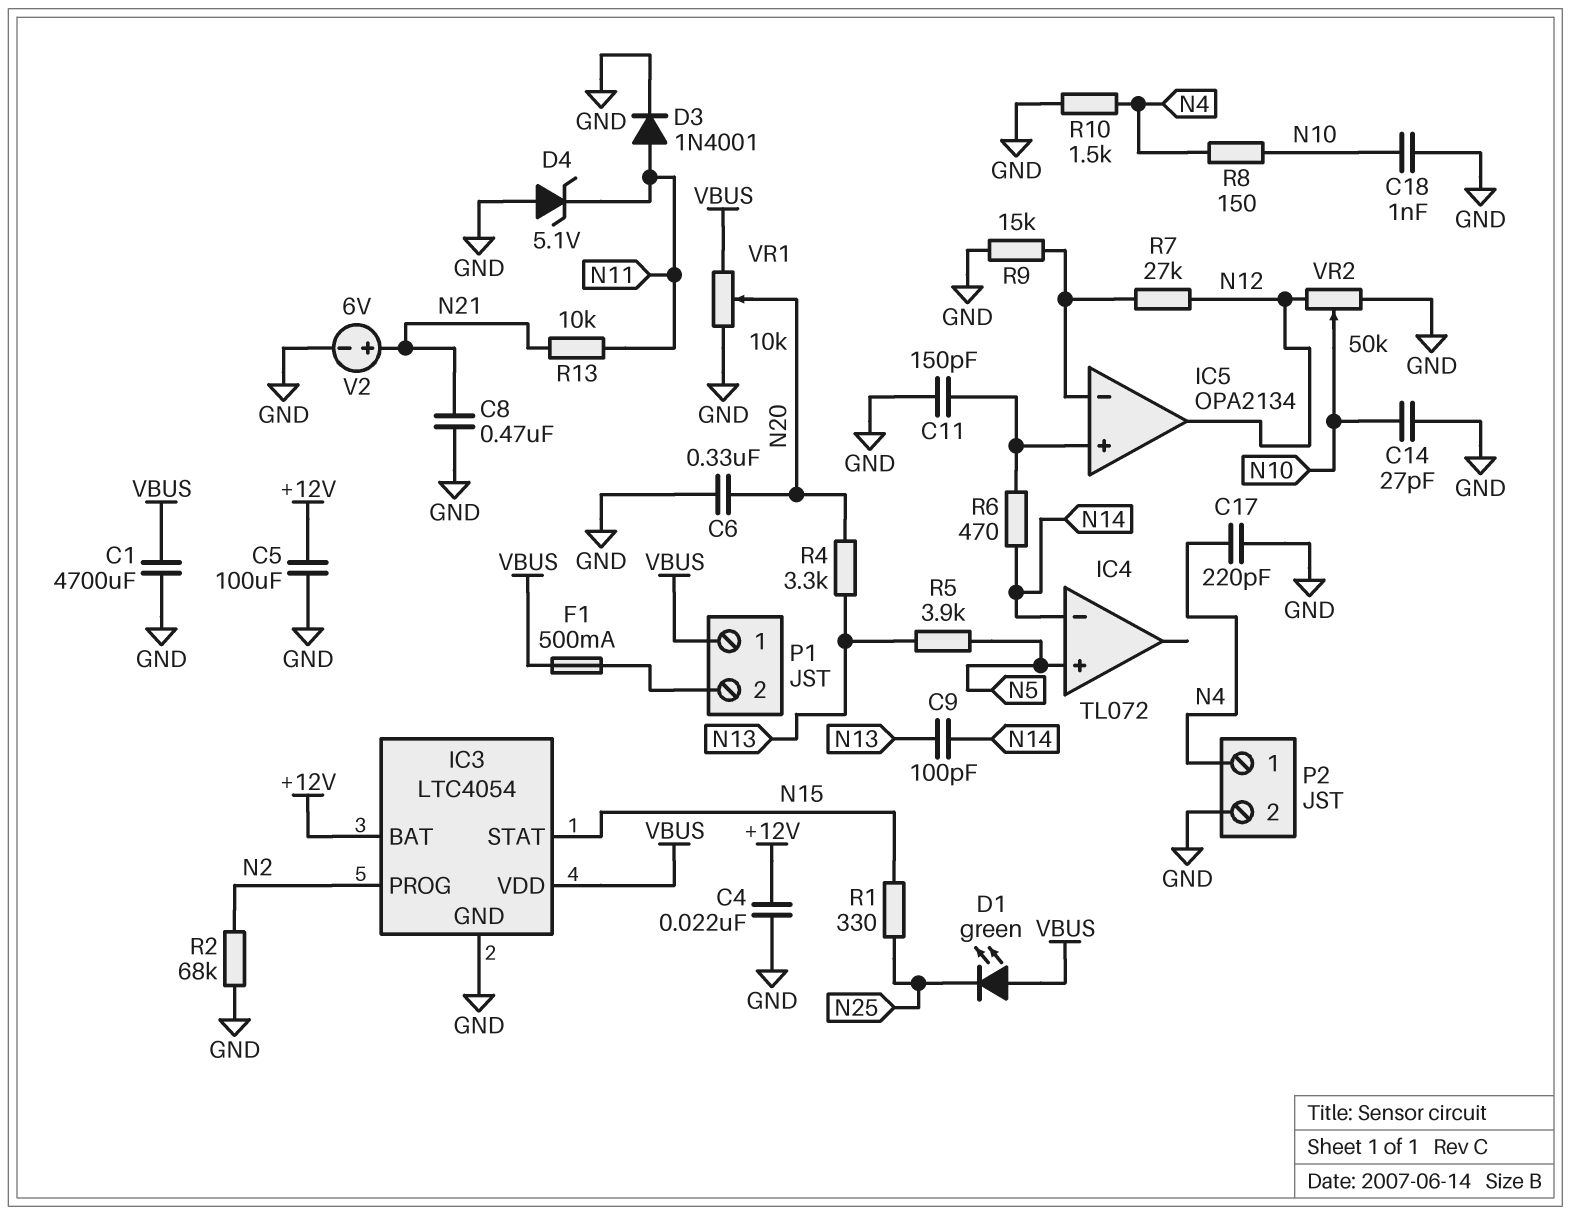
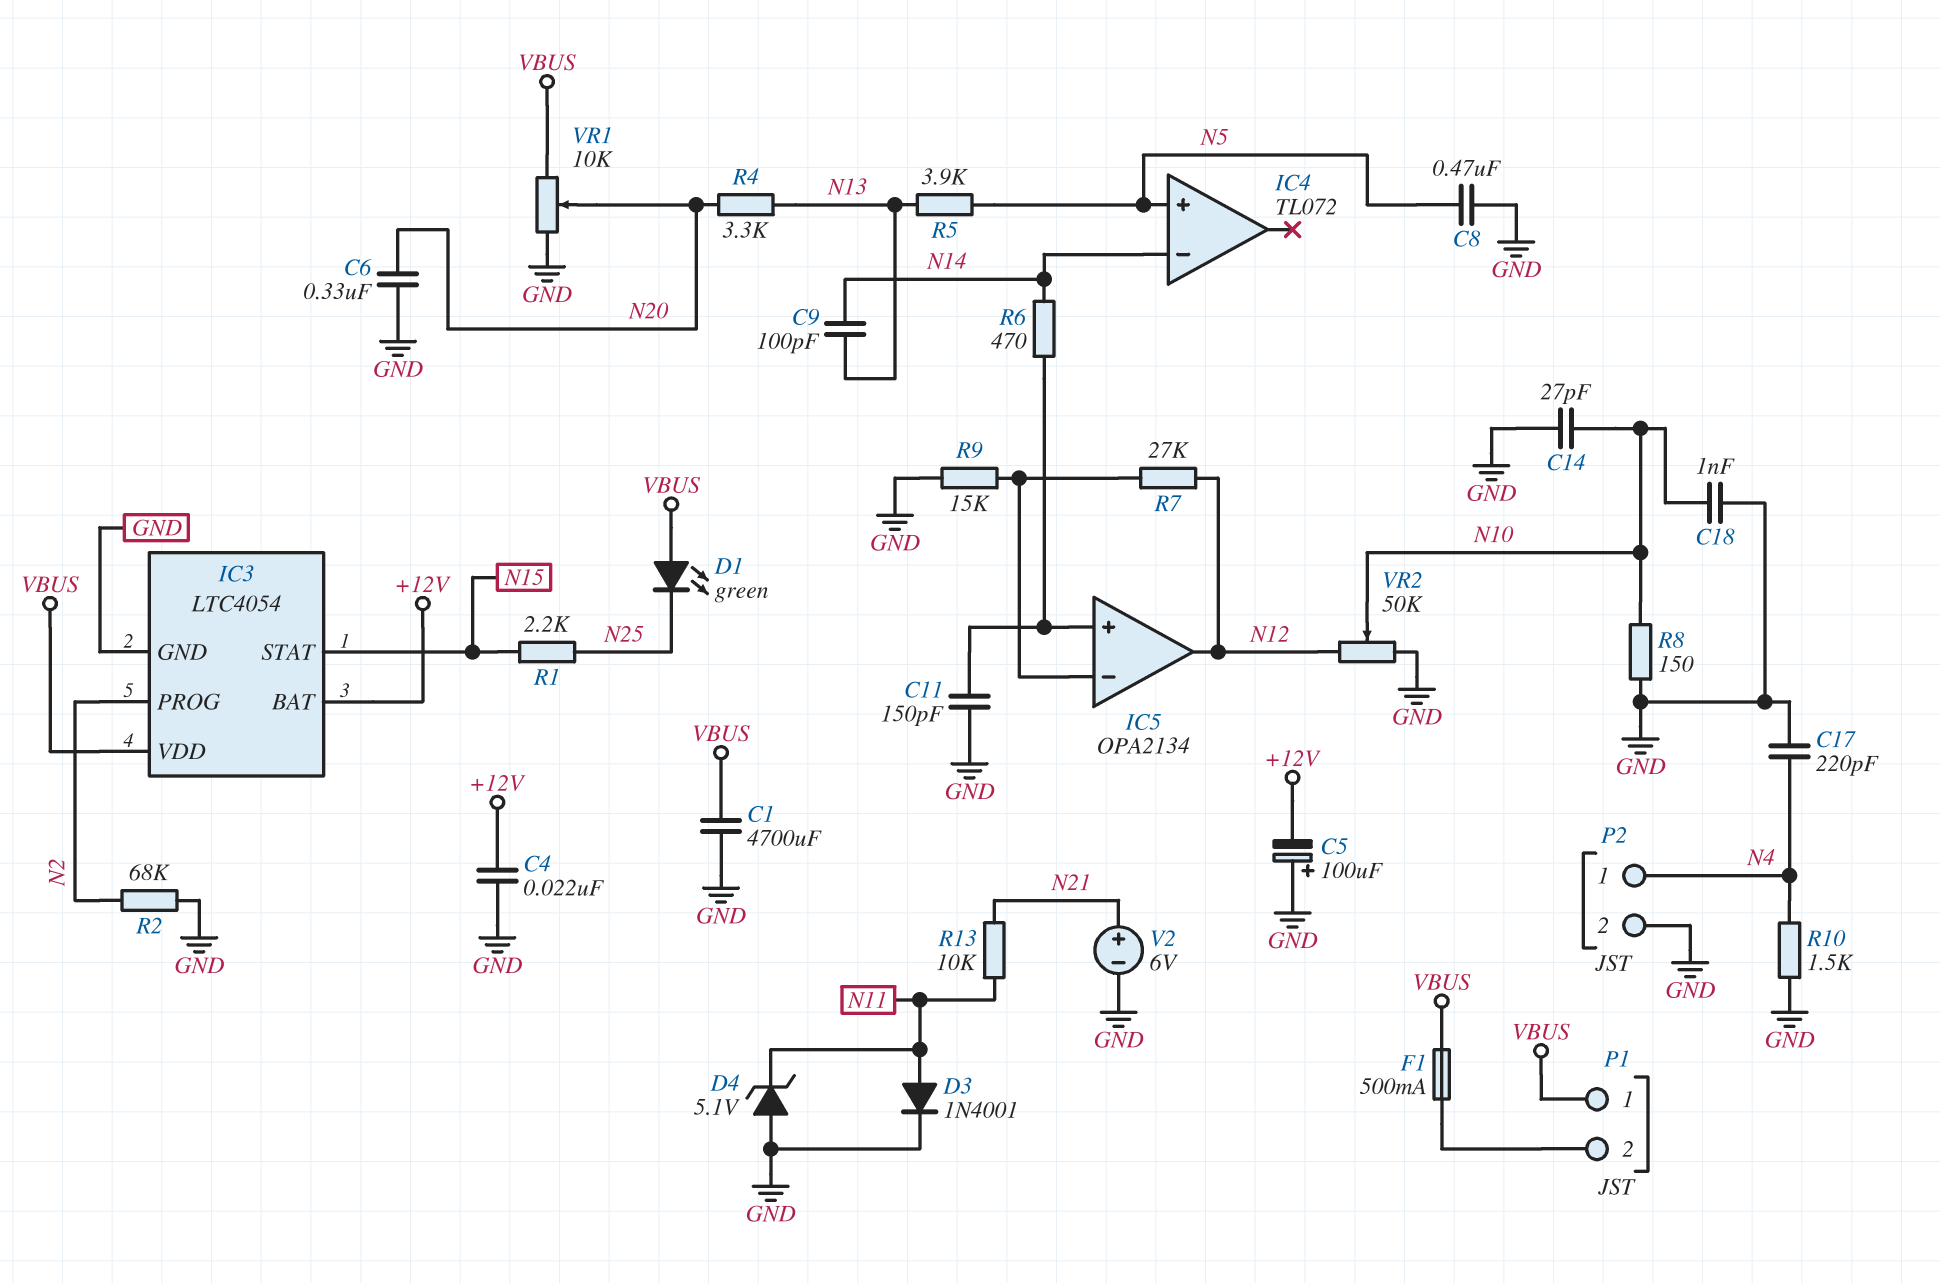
C5: 100uF (+12V, GND) -> 100uF (plus GND, minus +12V)
C8: 470nF (GND, N21) -> 470nF (GND, N5)
R1: 330 (N15, N25) -> 2.2k (N15, N25)
R8: 150 (N4, N10) -> 150 (GND, N10)

